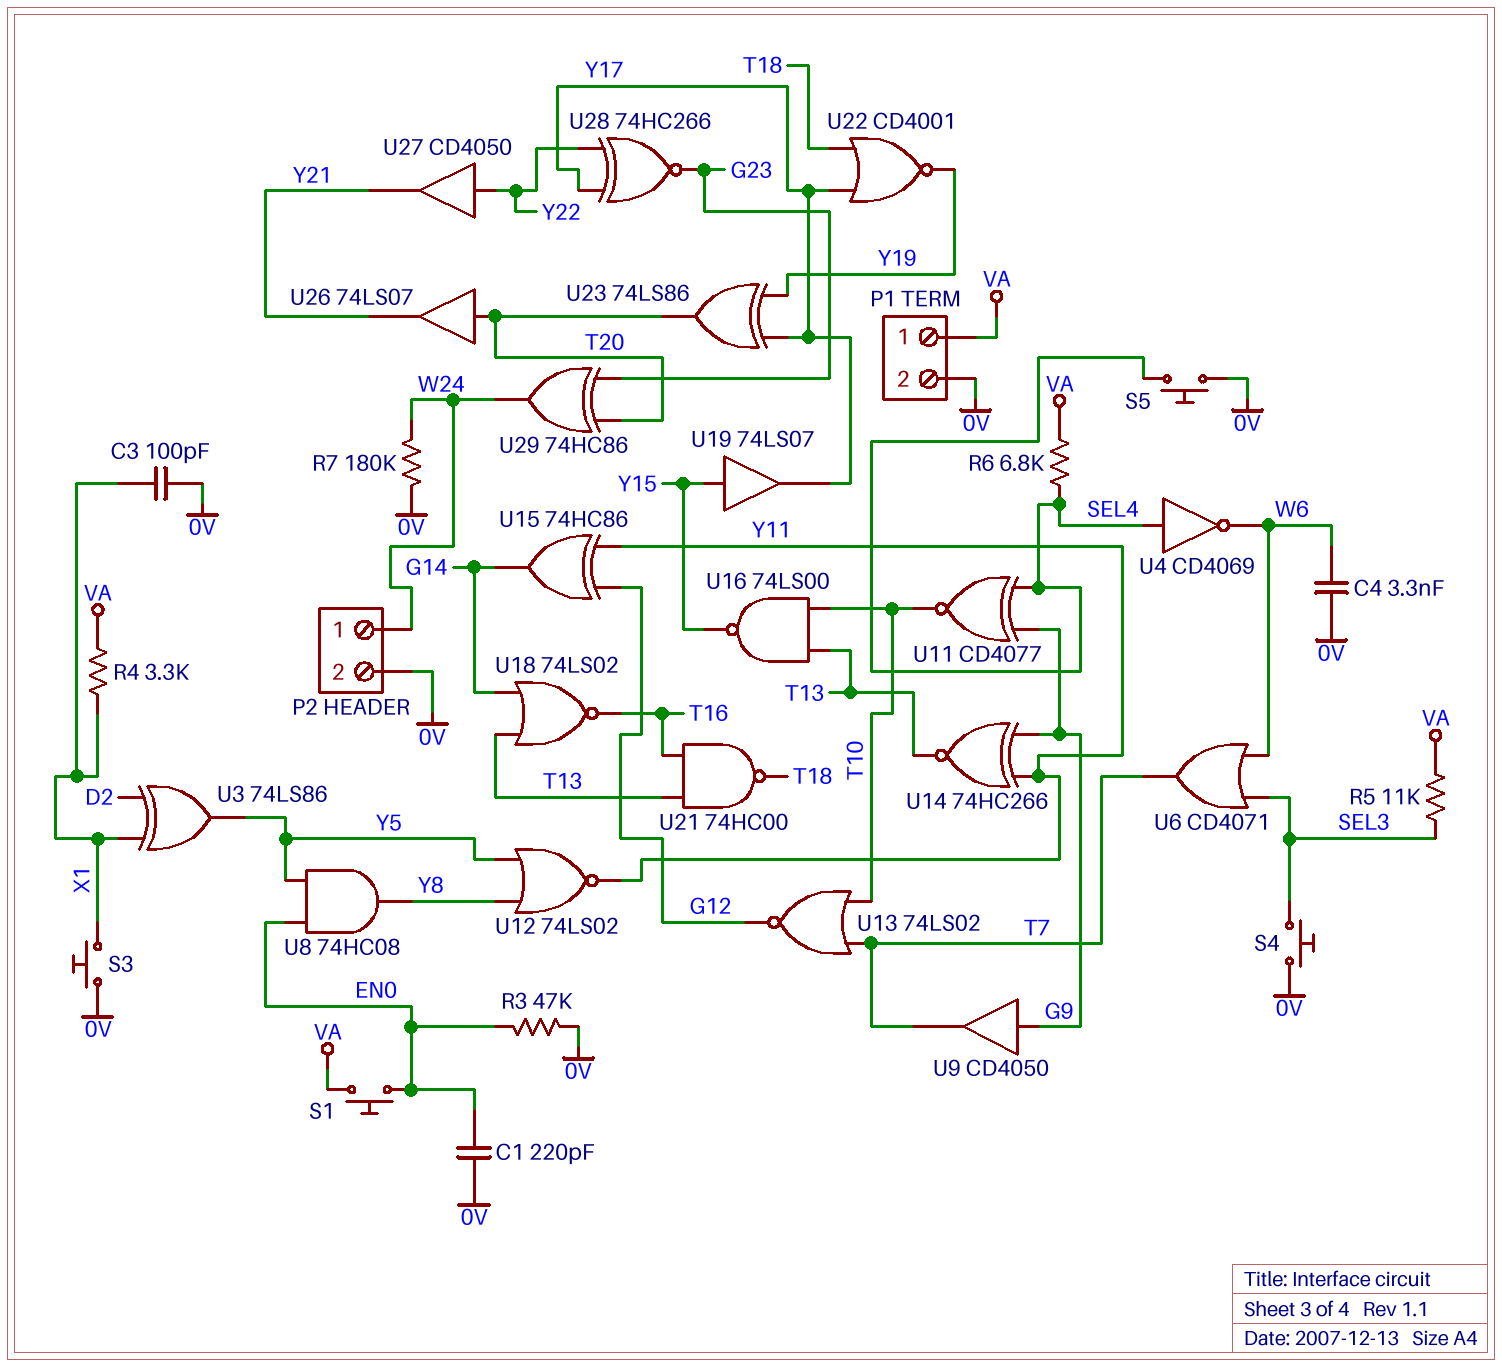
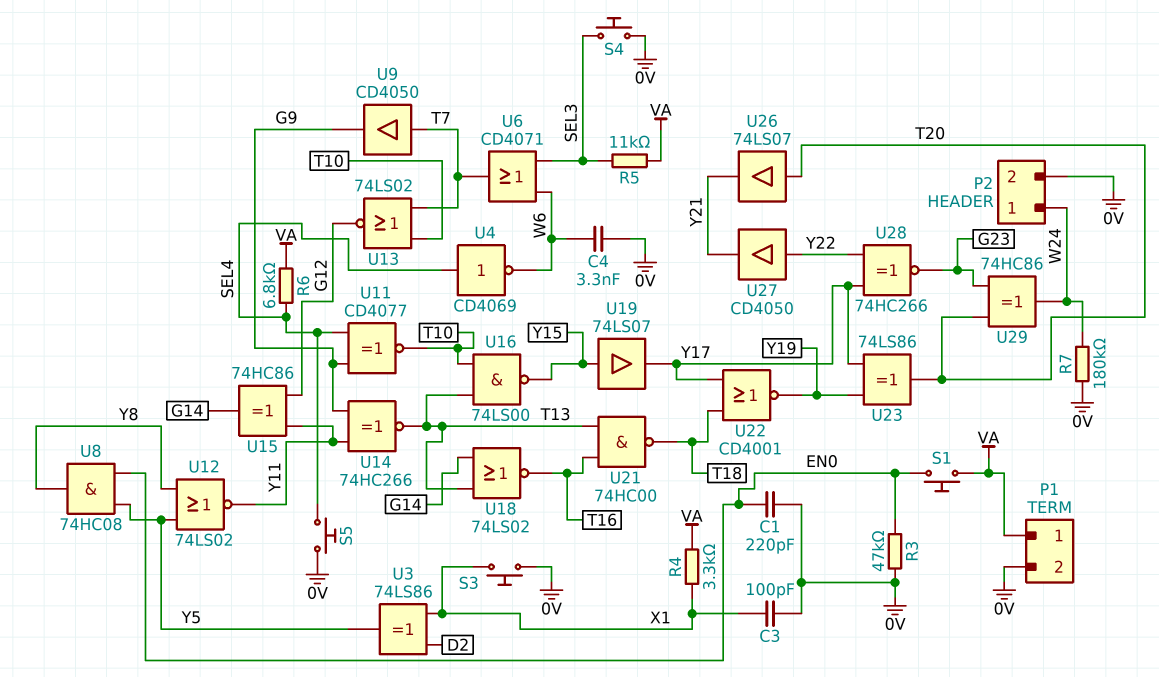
U9: buffer CD4050 (in G9, out T7) -> buffer CD4050 (in T7, out G9)

